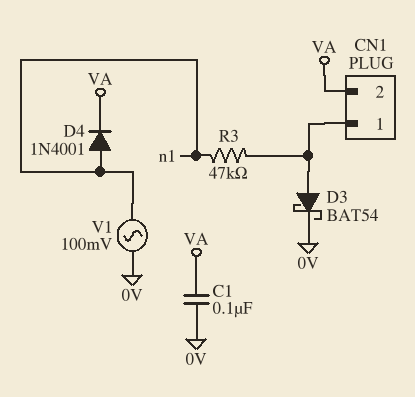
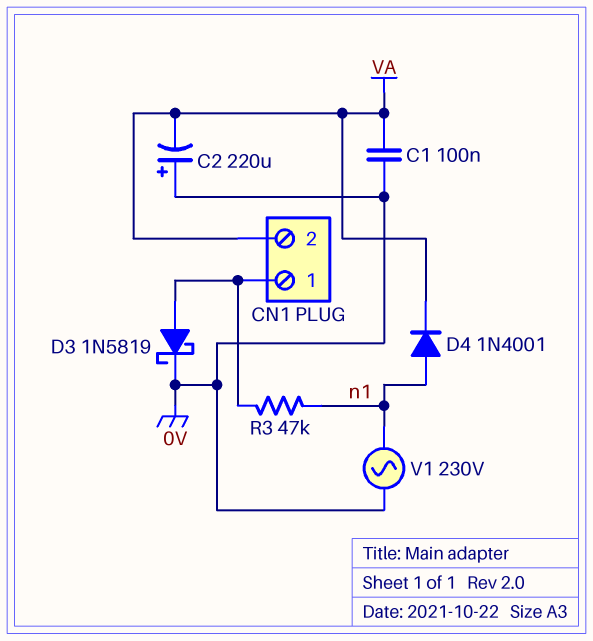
C2: none -> 220uF (plus 0V, minus VA)
D3: schottky BAT54 (A CN1/1, K 0V) -> schottky 1N5819 (A CN1/1, K 0V)
V1: AC 100mV (0V, n1) -> AC 230V (0V, n1)

